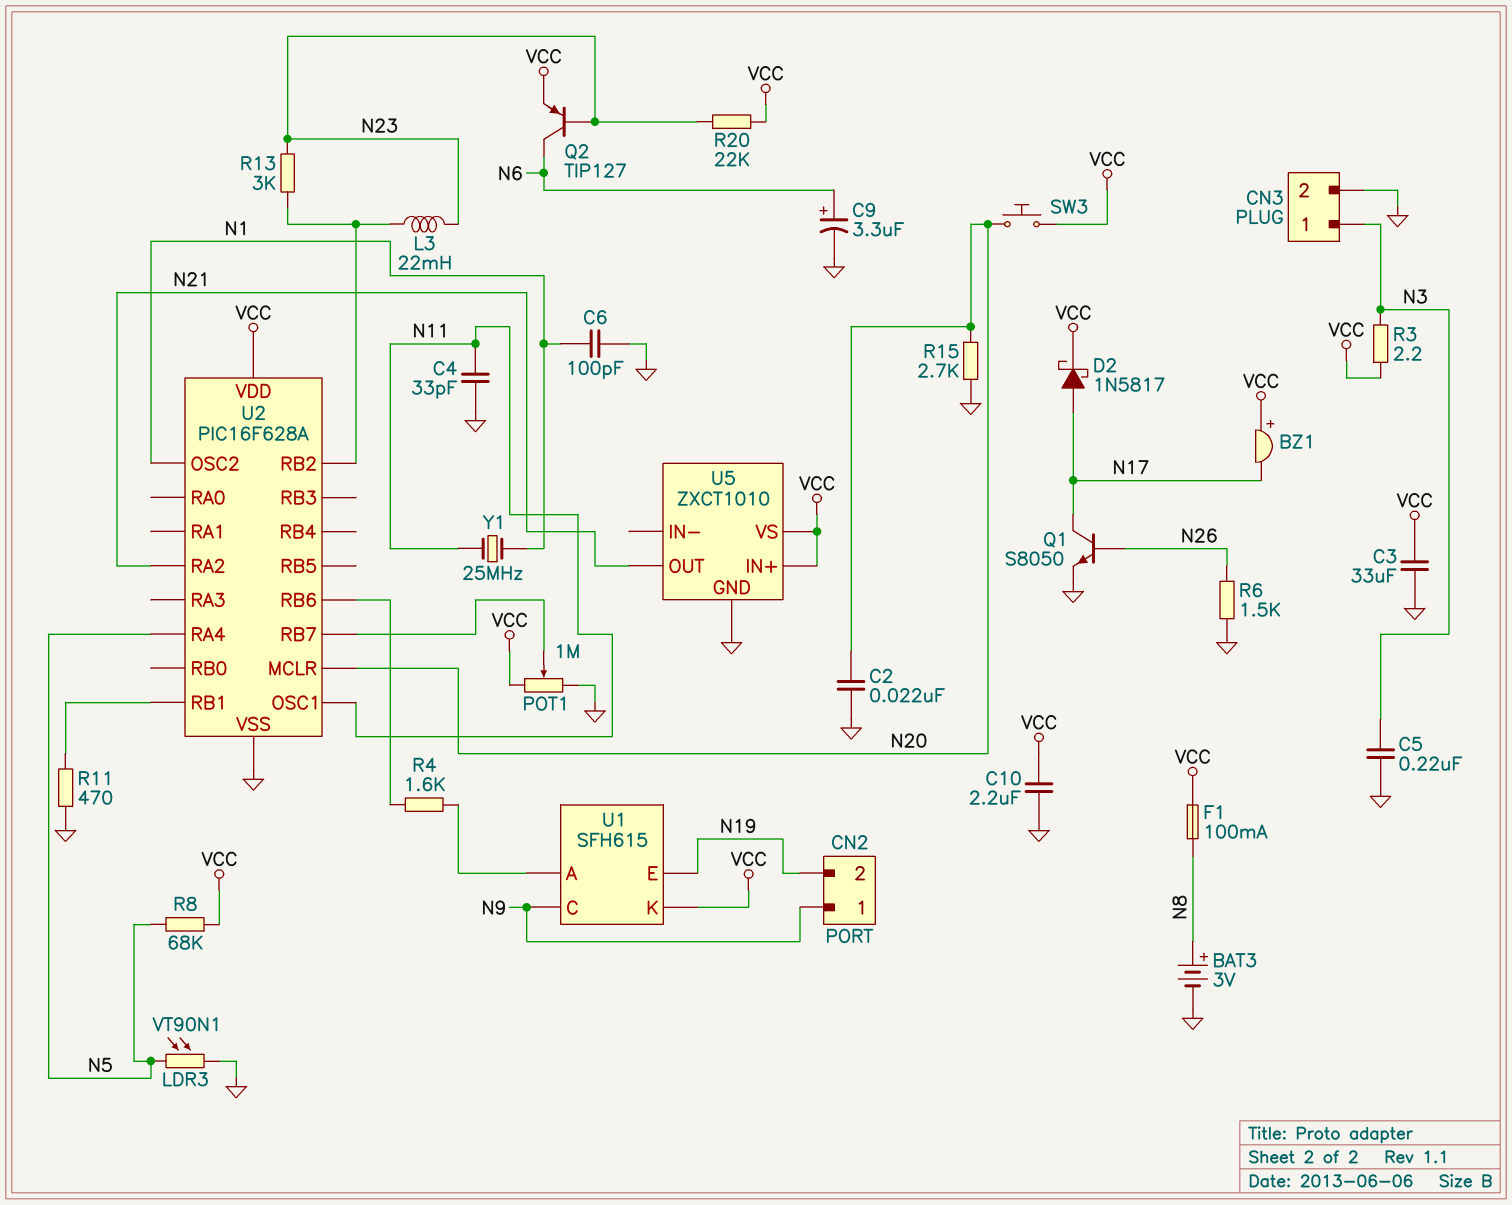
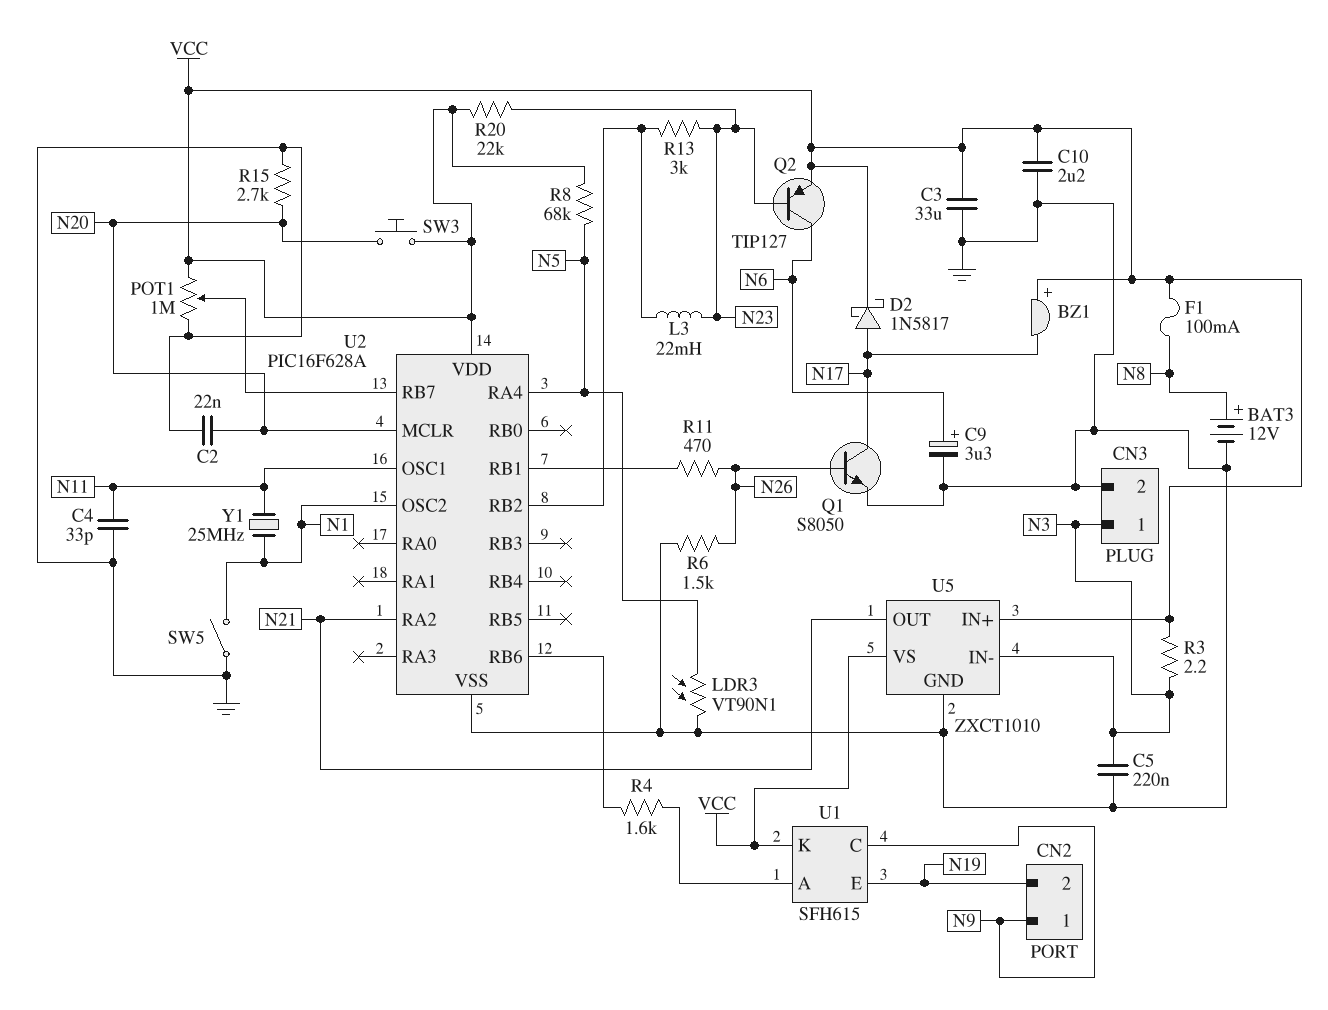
BAT3: 3V (plus N8, minus GND) -> 12V (plus N8, minus GND)
C6: 100pF (GND, N1) -> none
R11: 470 (GND, U2/RB1) -> 470 (N26, U2/RB1)
SW5: none -> switch (GND, N1)
U5 pin IN-: none -> N3

